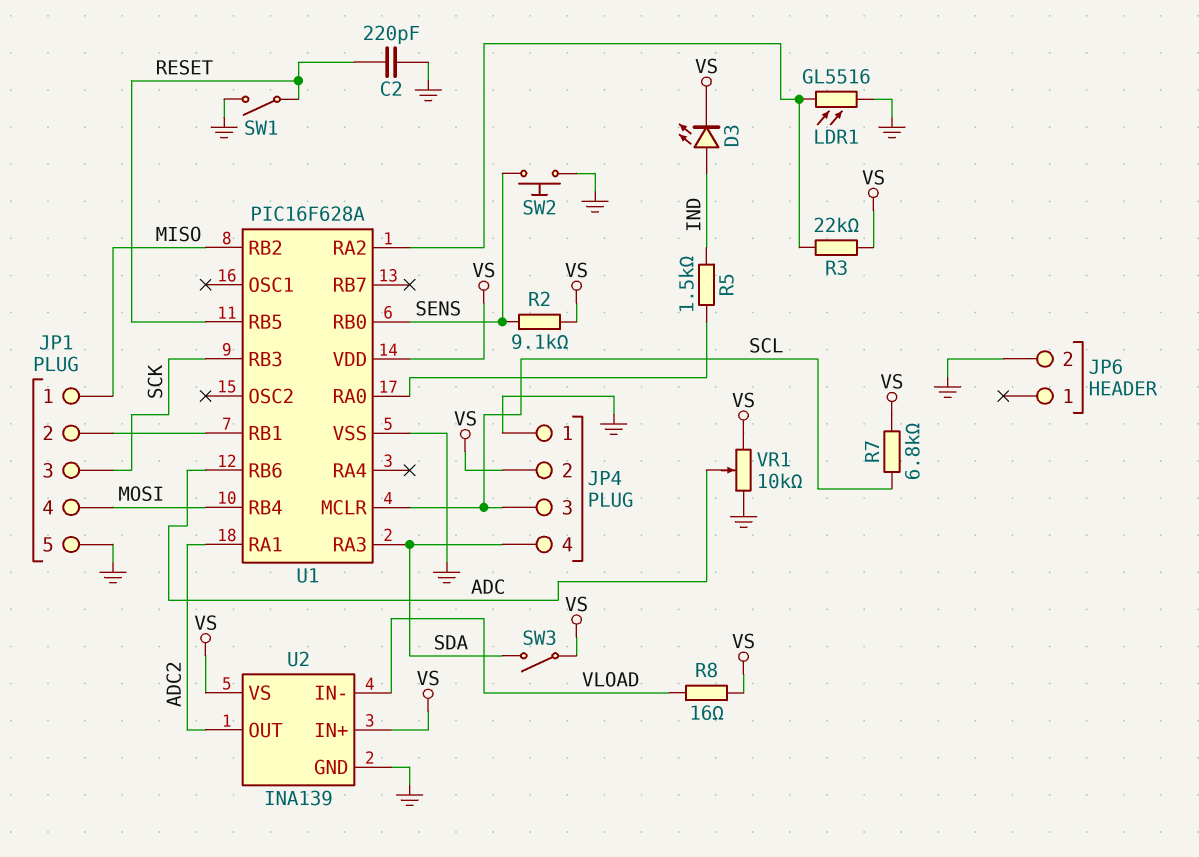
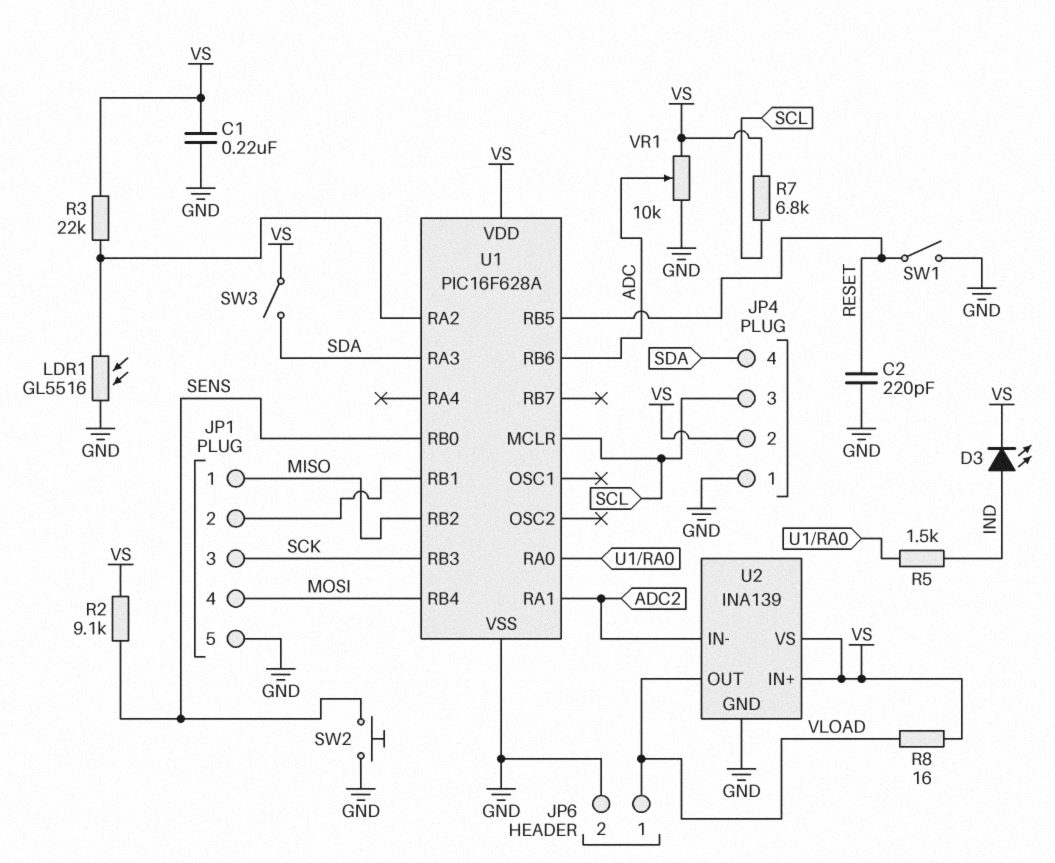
C1: none -> 220nF (GND, VS)
JP6 pin 1: none -> VLOAD
U2 pin IN-: VLOAD -> ADC2
U2 pin OUT: ADC2 -> VLOAD

